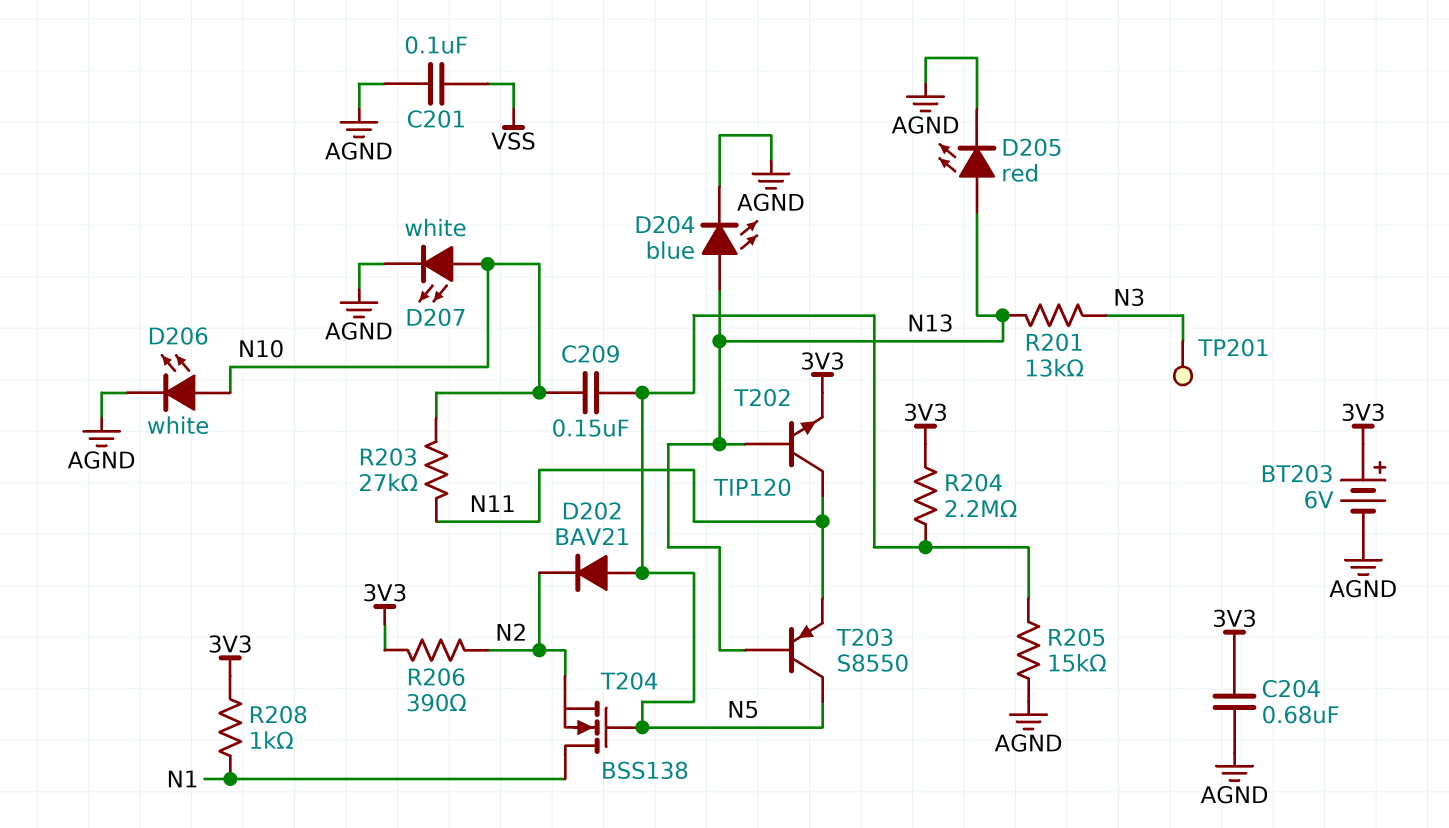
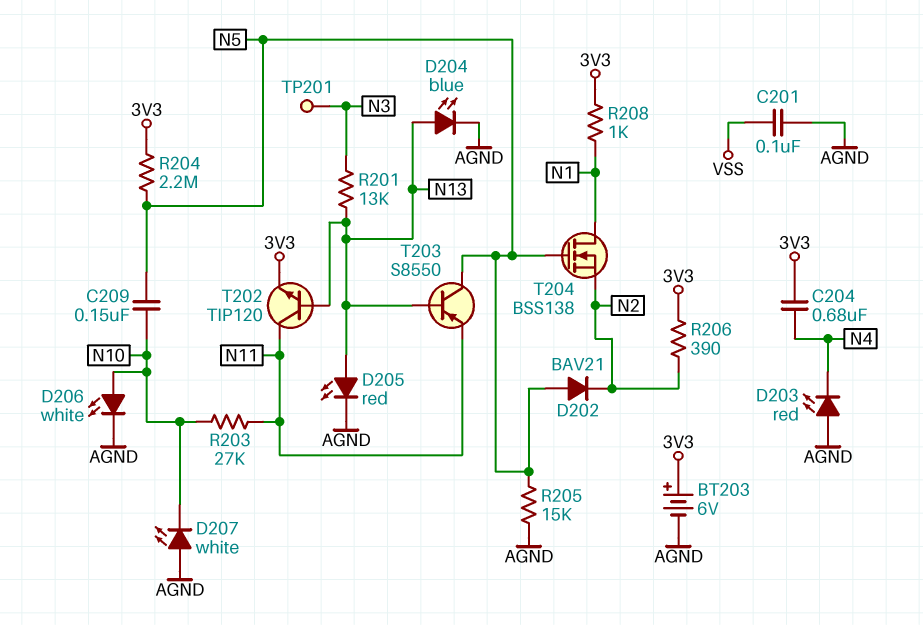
C204: 680nF (3V3, AGND) -> 680nF (3V3, N4)
D203: none -> LED red (A AGND, K N4)
D207: LED white (A N10, K AGND) -> LED white (A AGND, K N10)

